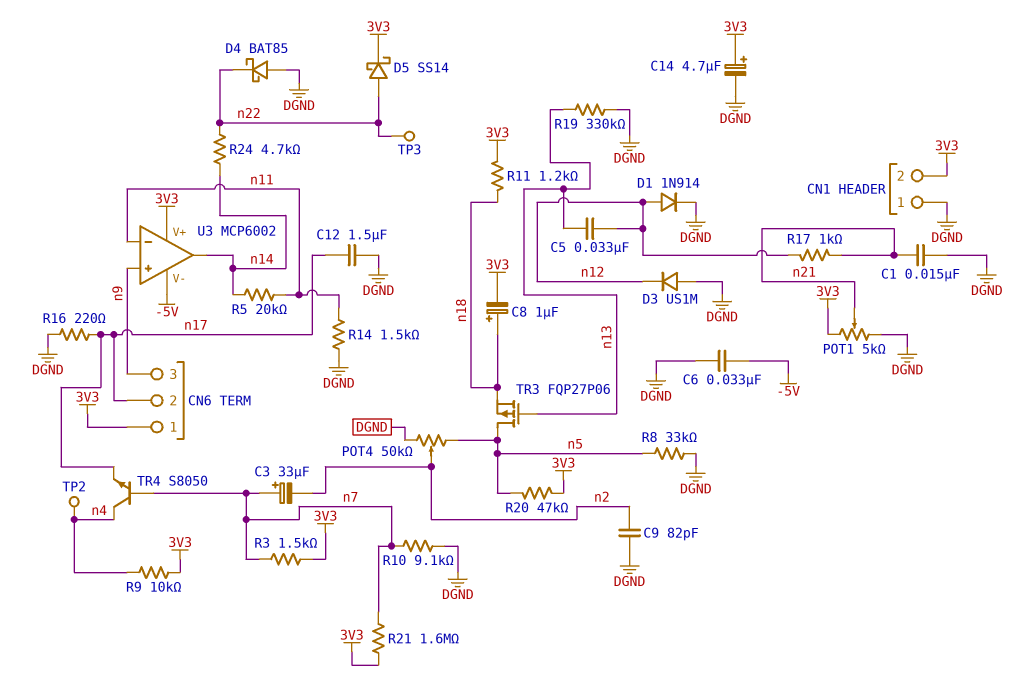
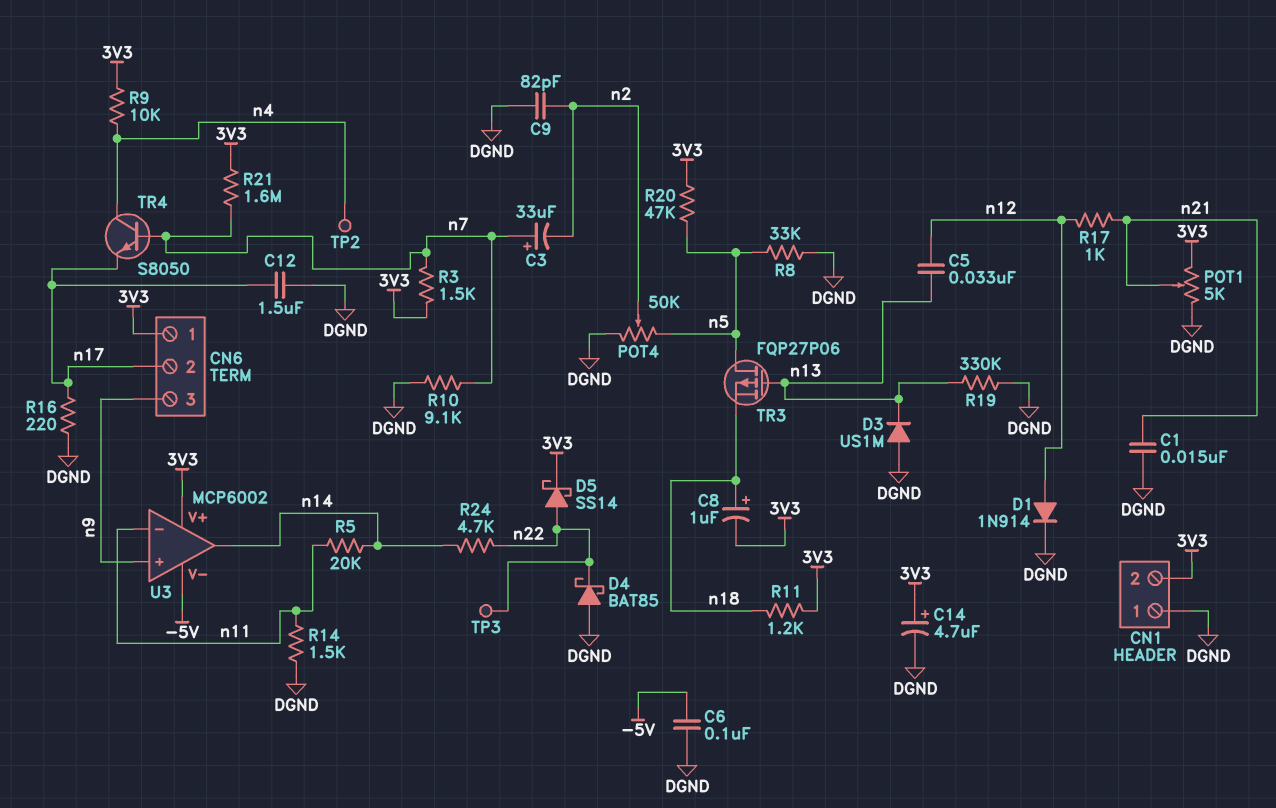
C6: 33nF (-5V, DGND) -> 100nF (-5V, DGND)
D3: diode US1M (A DGND, K n12) -> diode US1M (A DGND, K n13)

